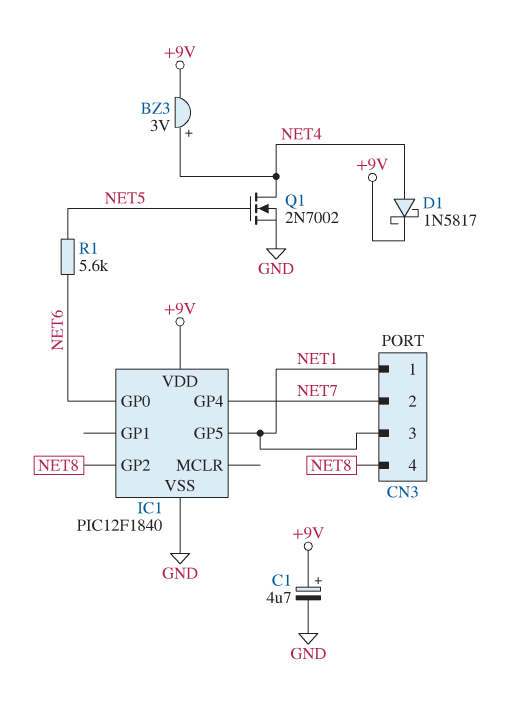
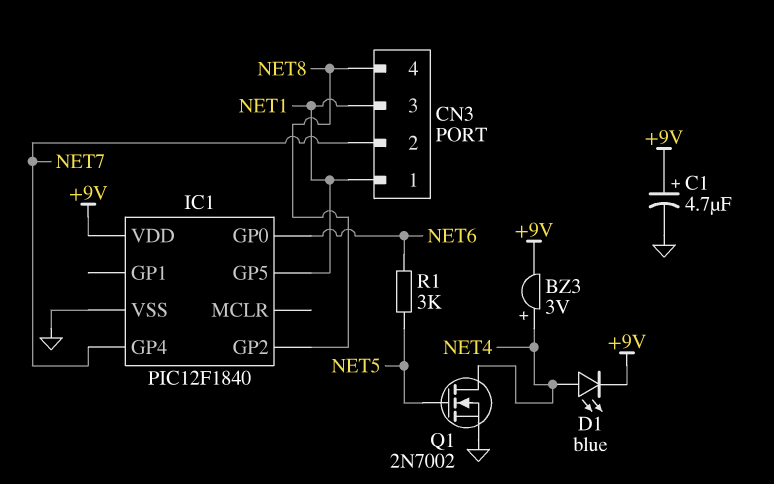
D1: schottky 1N5817 (A NET4, K +9V) -> LED blue (A NET4, K +9V)
R1: 5.6k (NET5, NET6) -> 3k (NET5, NET6)

